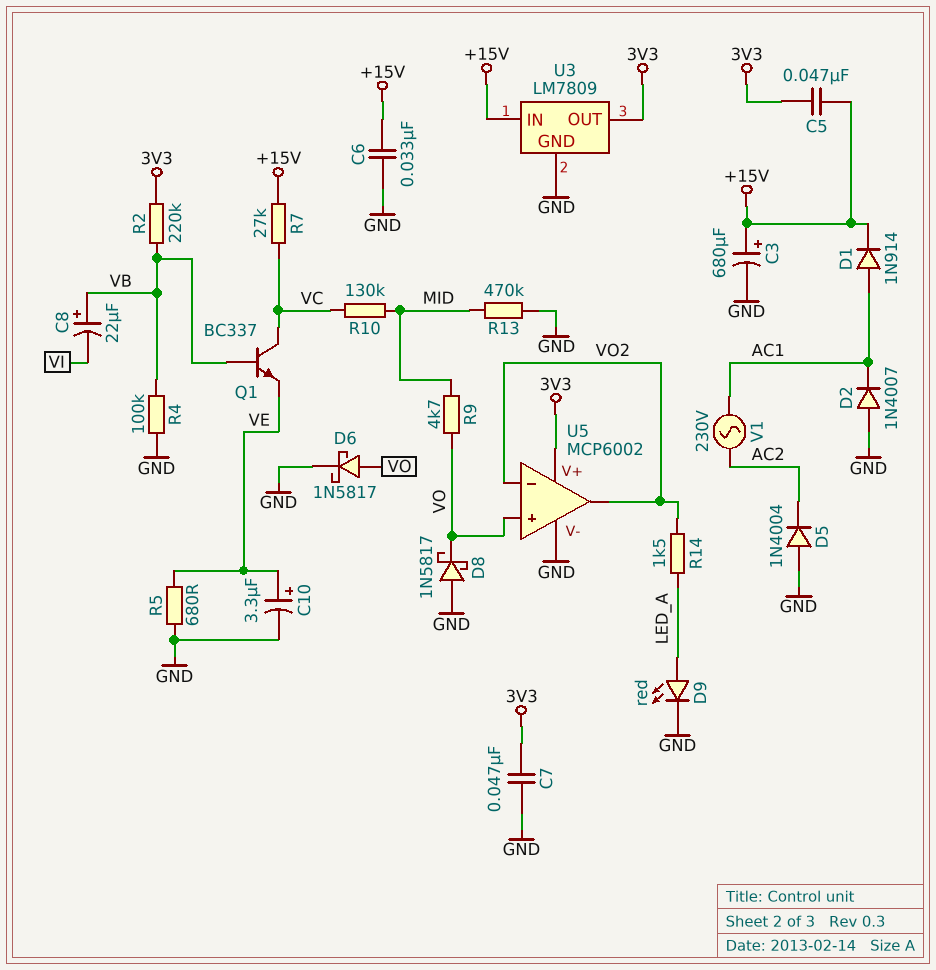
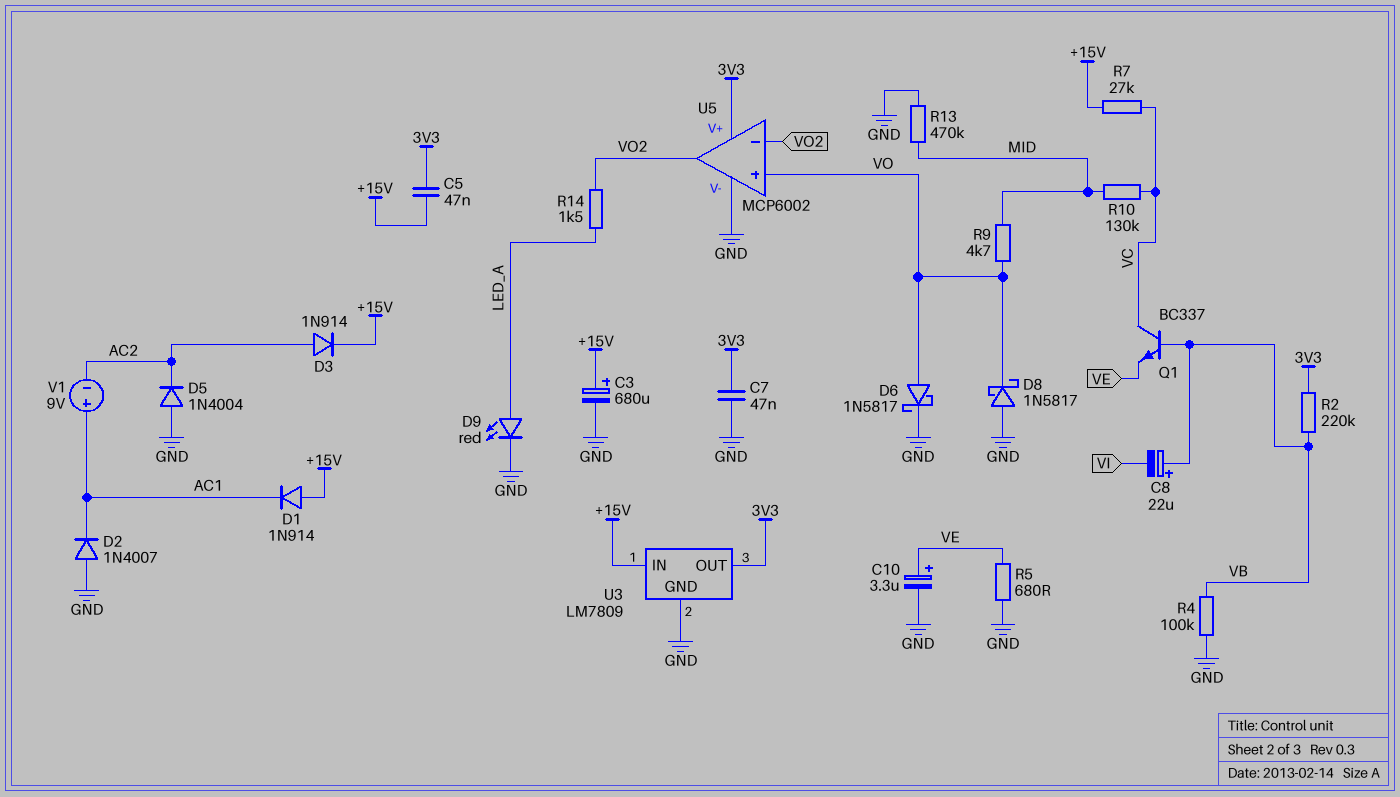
C6: 33nF (+15V, GND) -> none
D1: diode 1N914 (A AC1, K +15V) -> diode 1N914 (A +15V, K AC1)
D3: none -> diode 1N914 (A AC2, K +15V)
V1: AC 230V (AC1, AC2) -> 9V (plus AC1, minus AC2)

